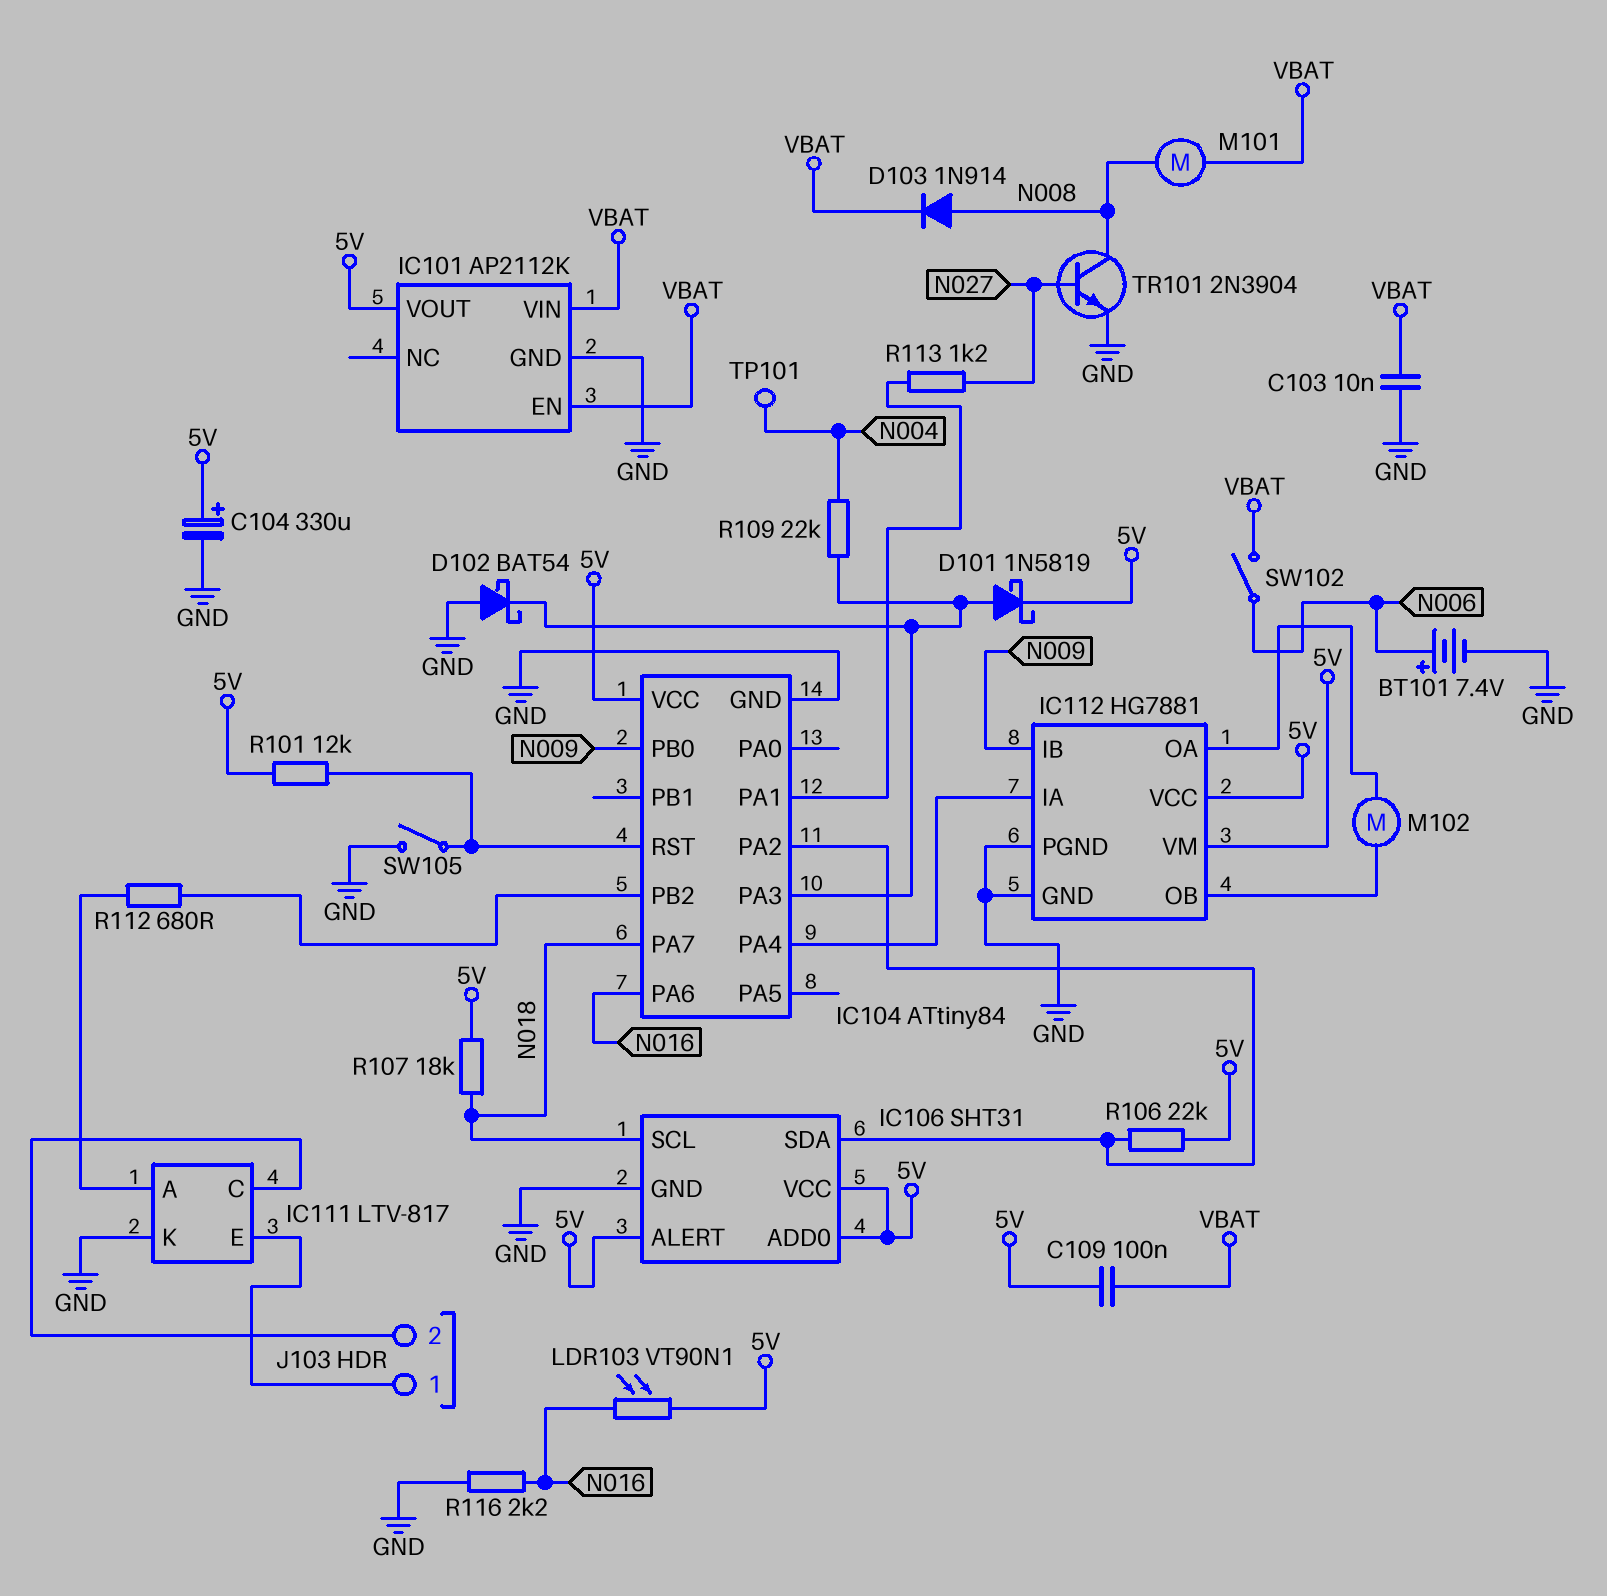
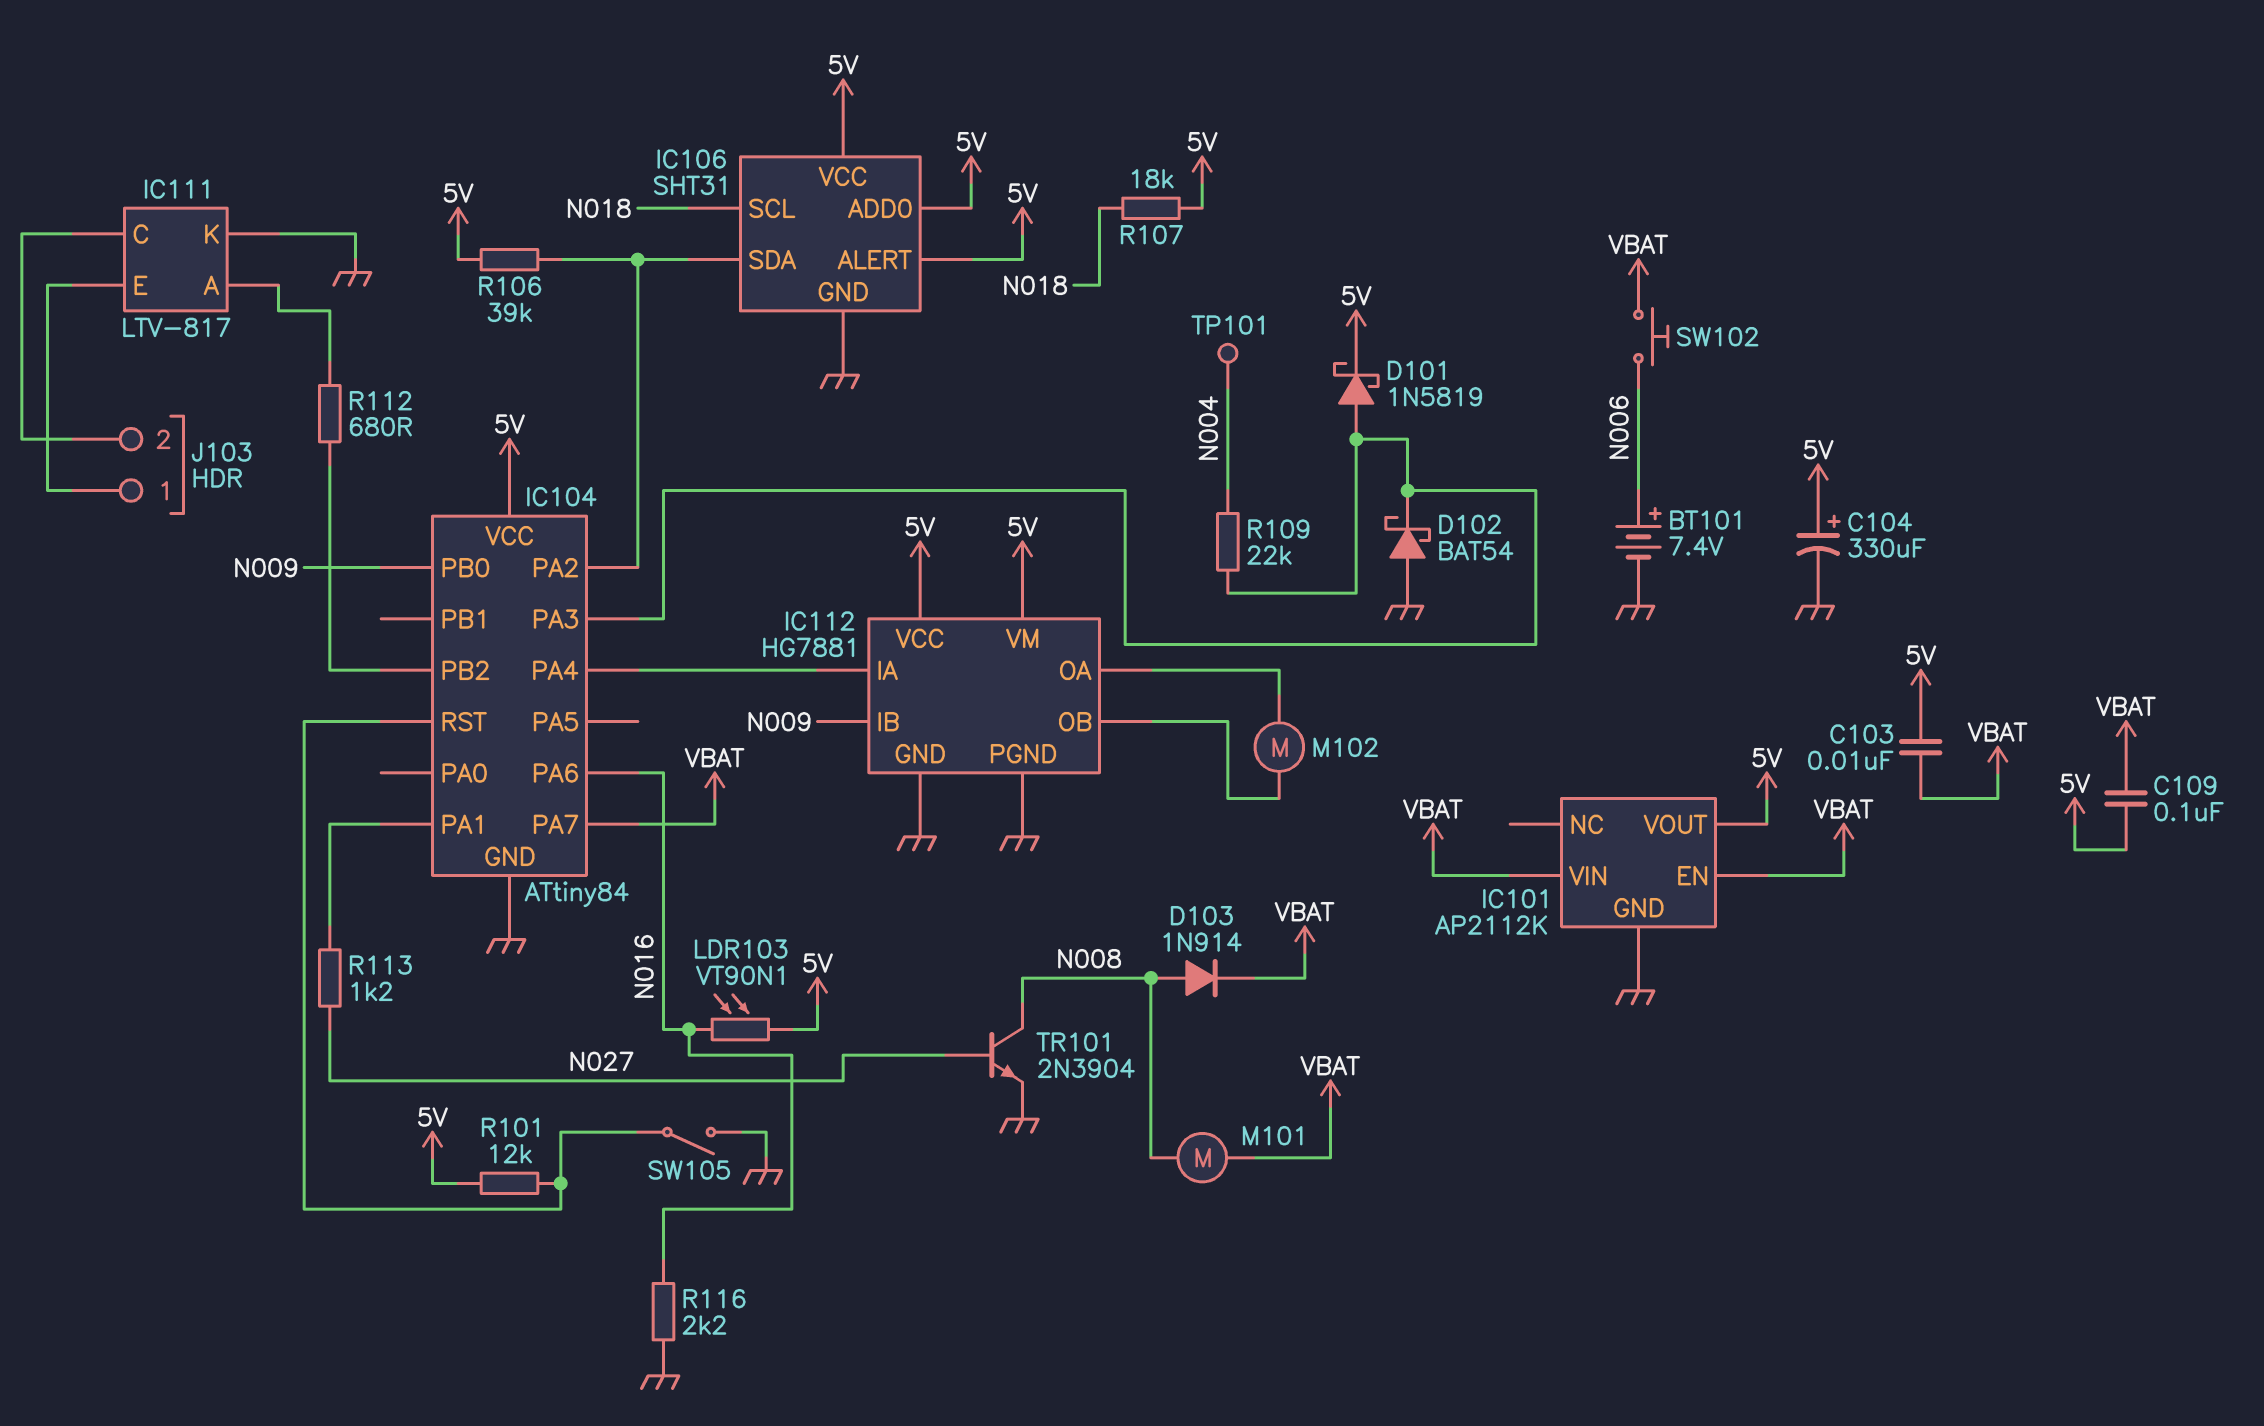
C103: 10nF (GND, VBAT) -> 10nF (5V, VBAT)
IC104 pin PA7: N018 -> VBAT
R106: 22k (5V, IC104/PA2) -> 39k (5V, IC104/PA2)
SW102: switch (N006, VBAT) -> button (N006, VBAT)

